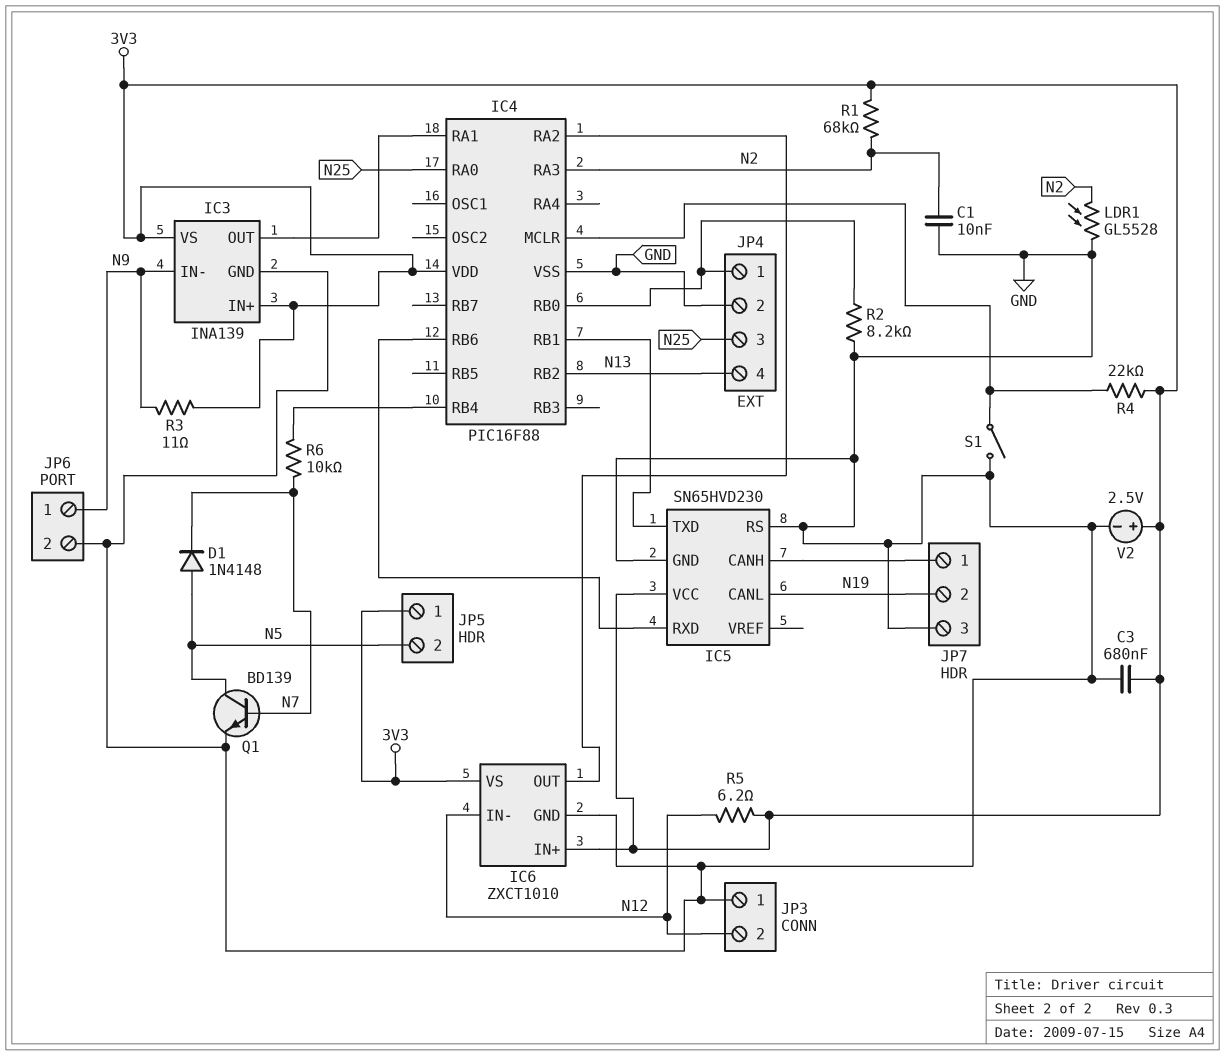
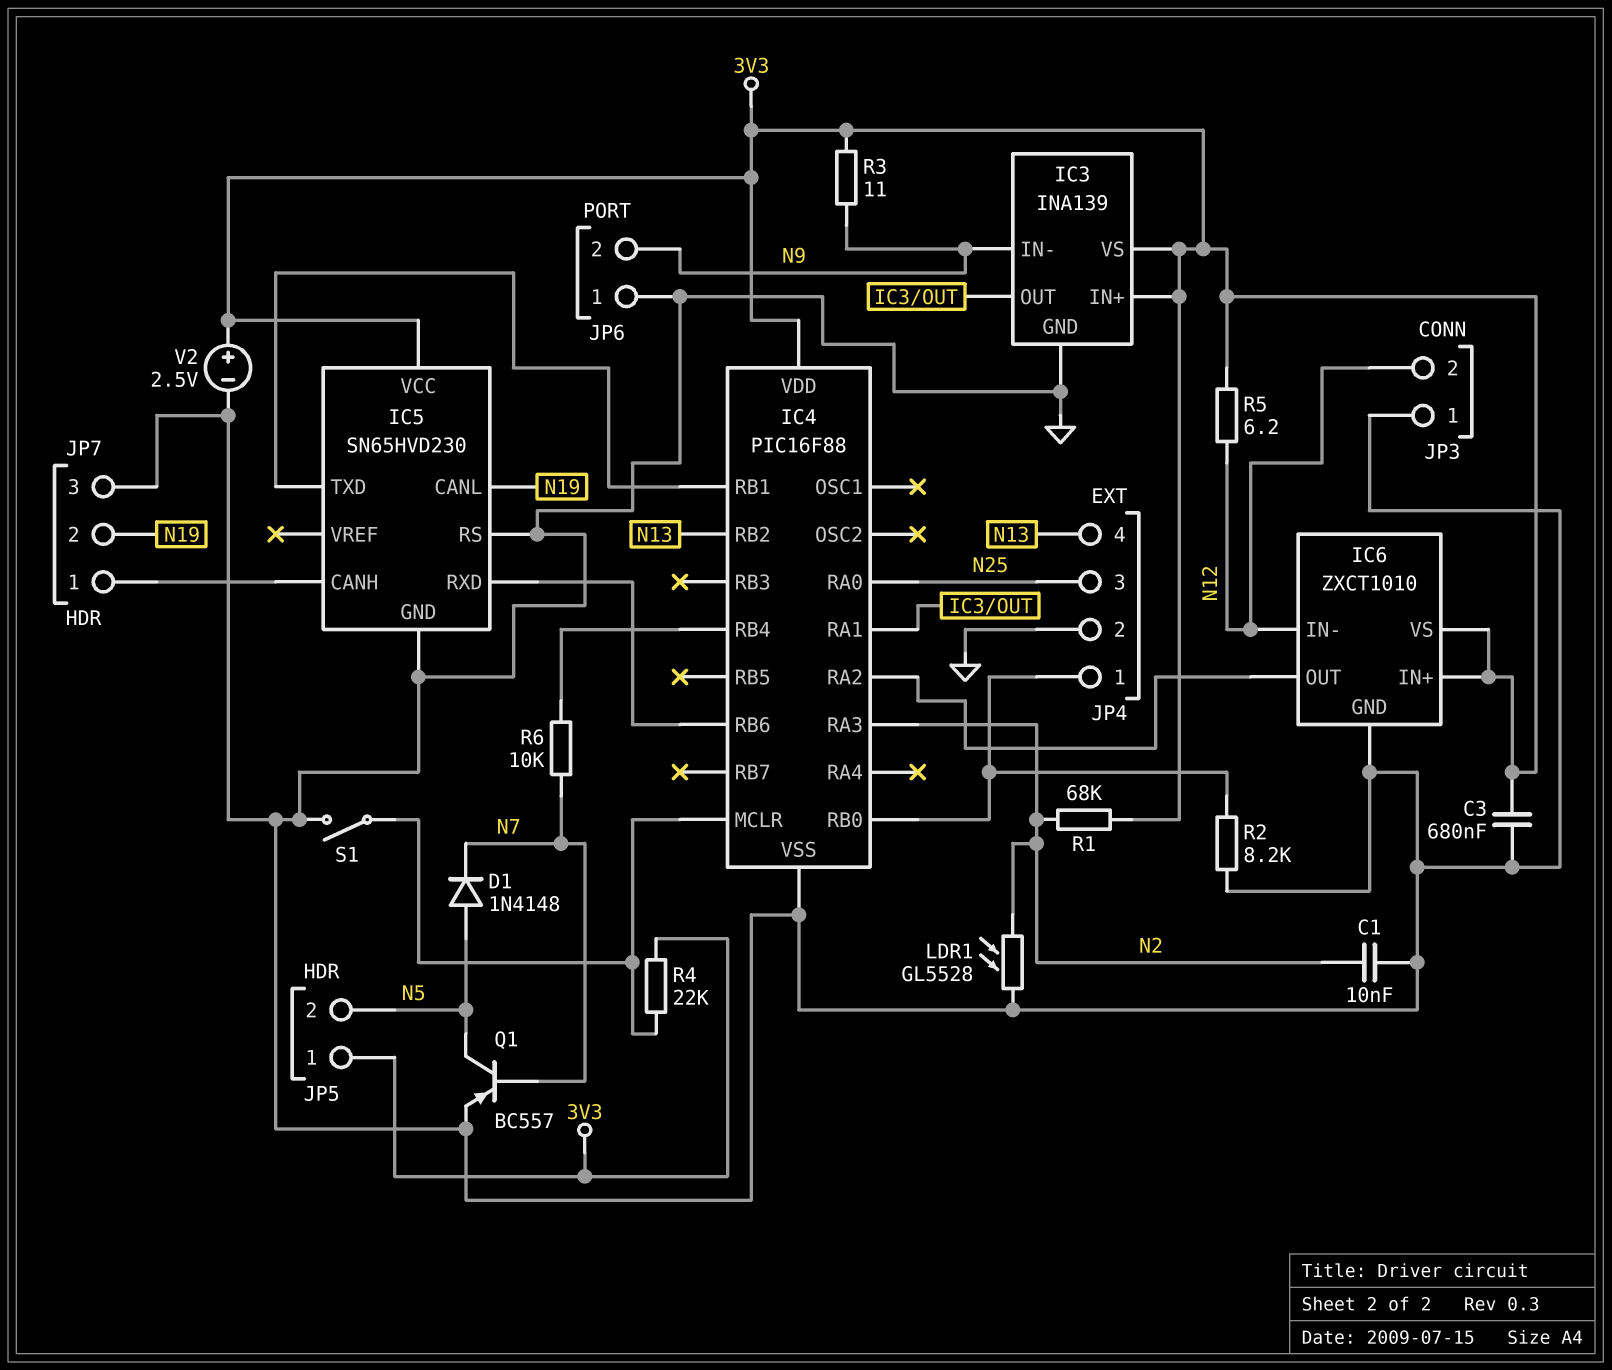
JP6 pin 1: N9 -> GND
JP6 pin 2: GND -> N9
Q1: NPN BD139 (B N7, C N5, E GND) -> PNP BC557 (B N7, C N5, E GND)

